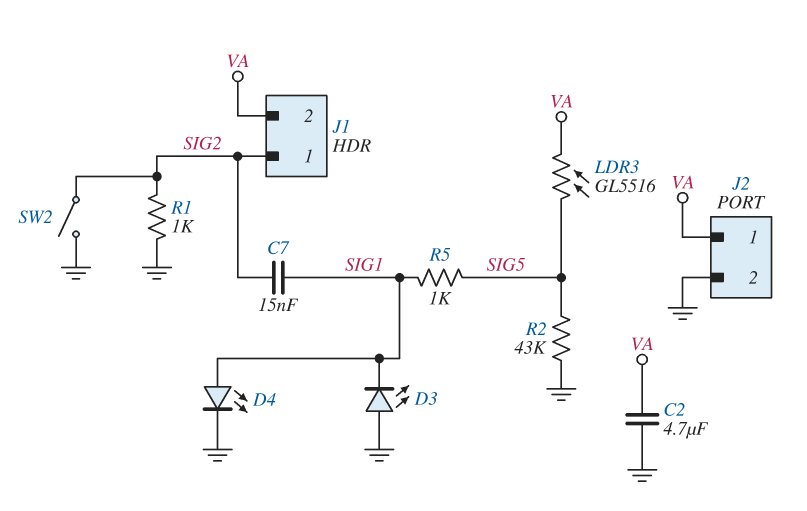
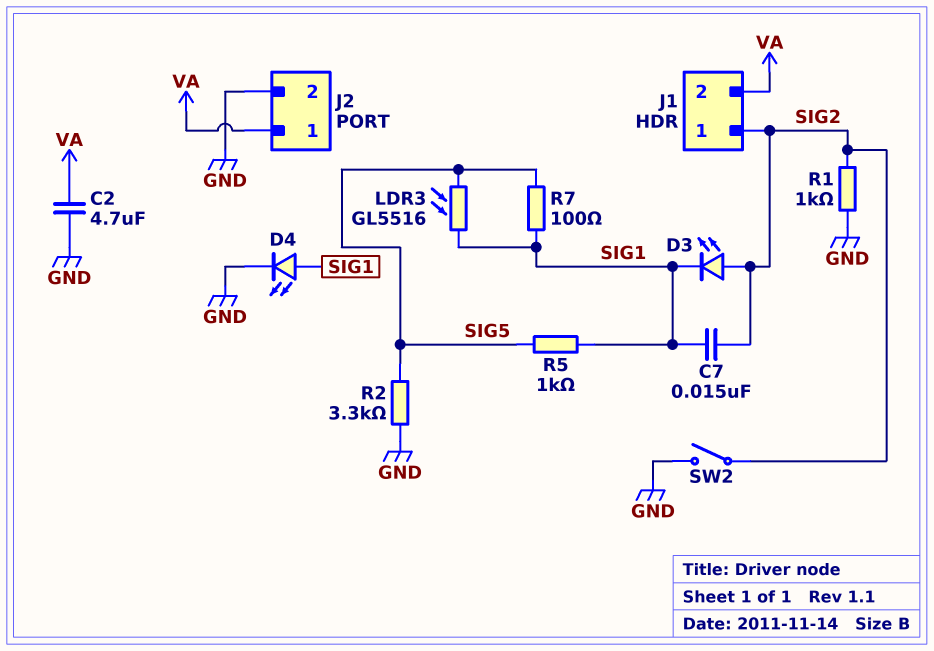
D3: LED (A GND, K SIG1) -> LED (A SIG2, K SIG1)
LDR3: GL5516 (SIG5, VA) -> GL5516 (SIG1, SIG5)
R2: 43k (GND, SIG5) -> 3.3k (GND, SIG5)
R7: none -> 100 (SIG1, SIG5)

